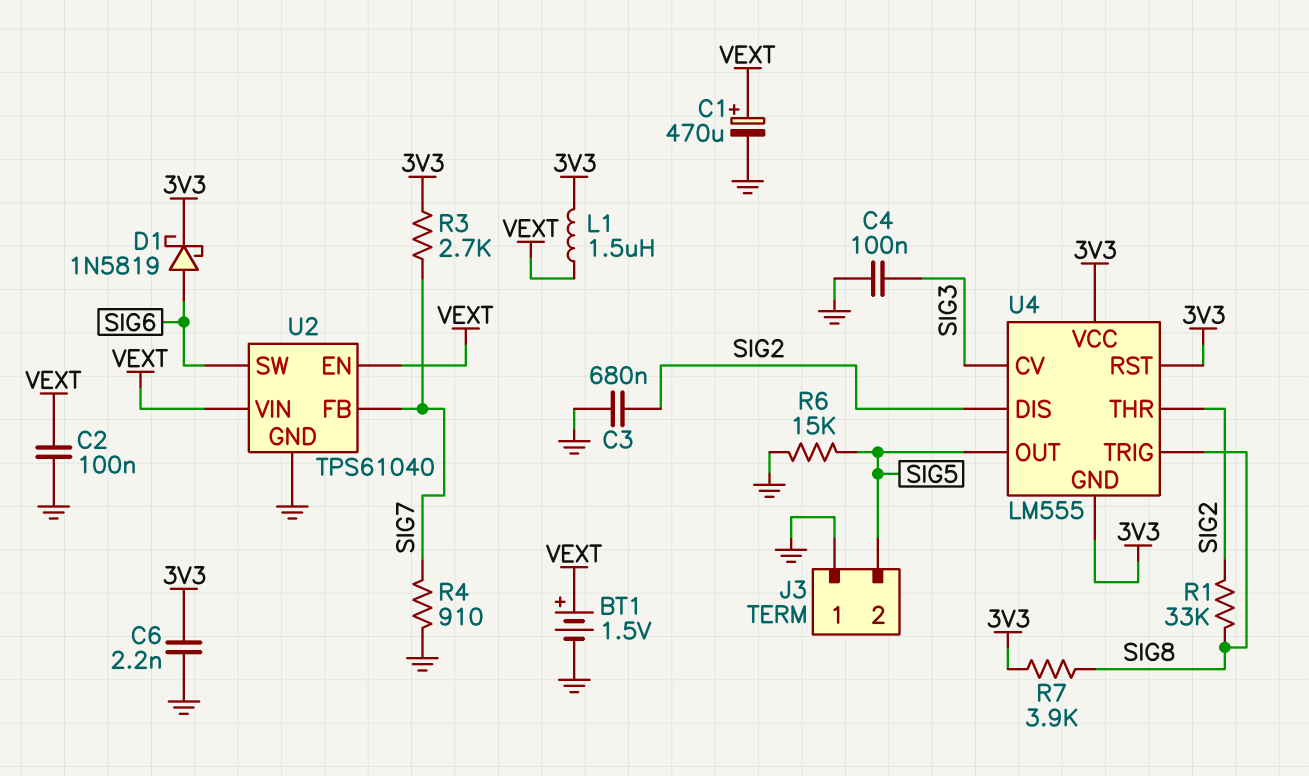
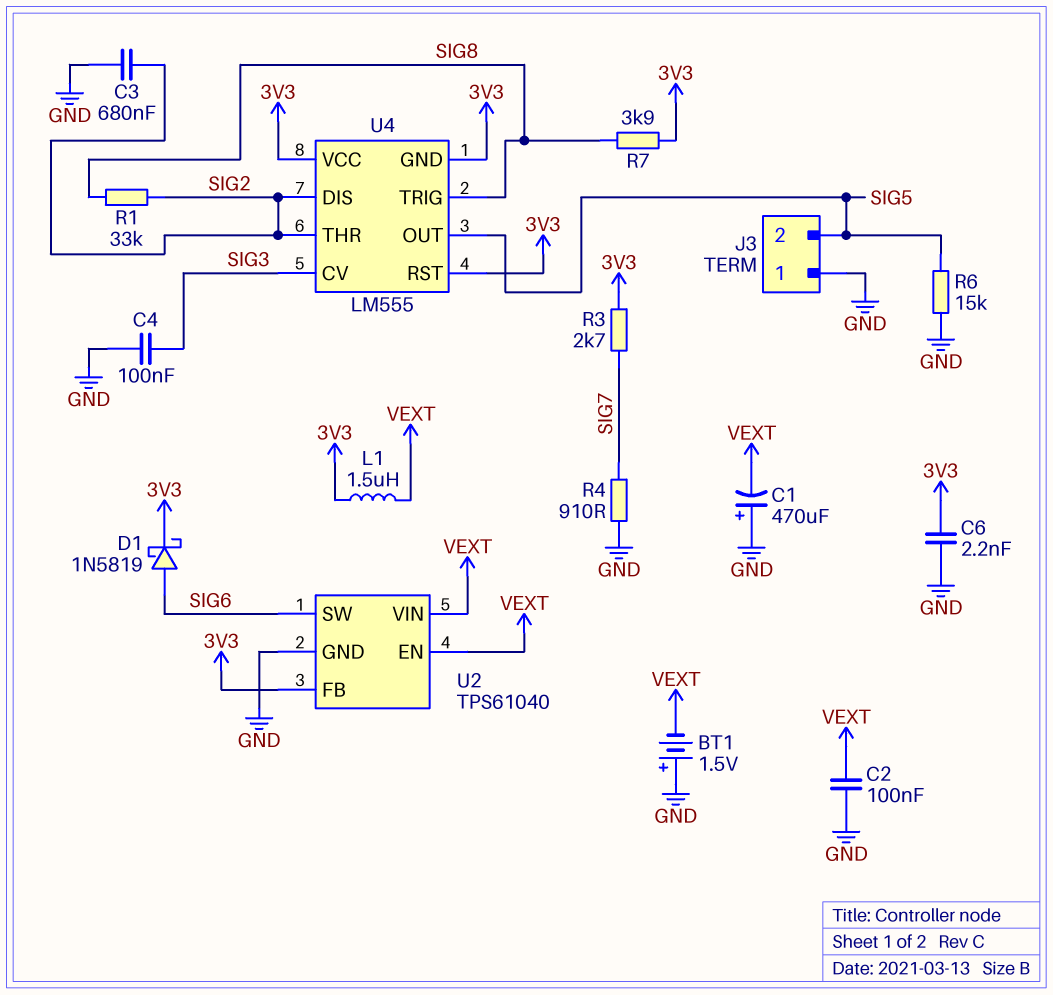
BT1: 1.5V (plus VEXT, minus GND) -> 1.5V (plus GND, minus VEXT)
C1: 470uF (plus VEXT, minus GND) -> 470uF (plus GND, minus VEXT)
U2 pin FB: SIG7 -> 3V3

